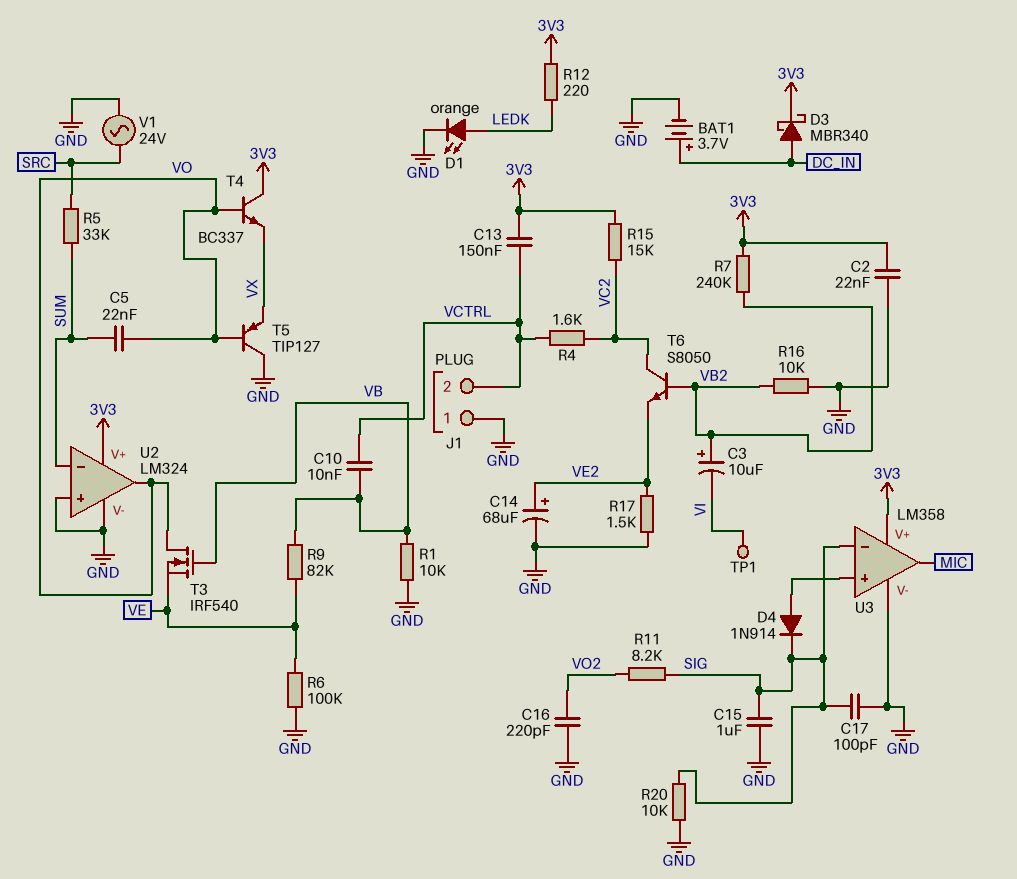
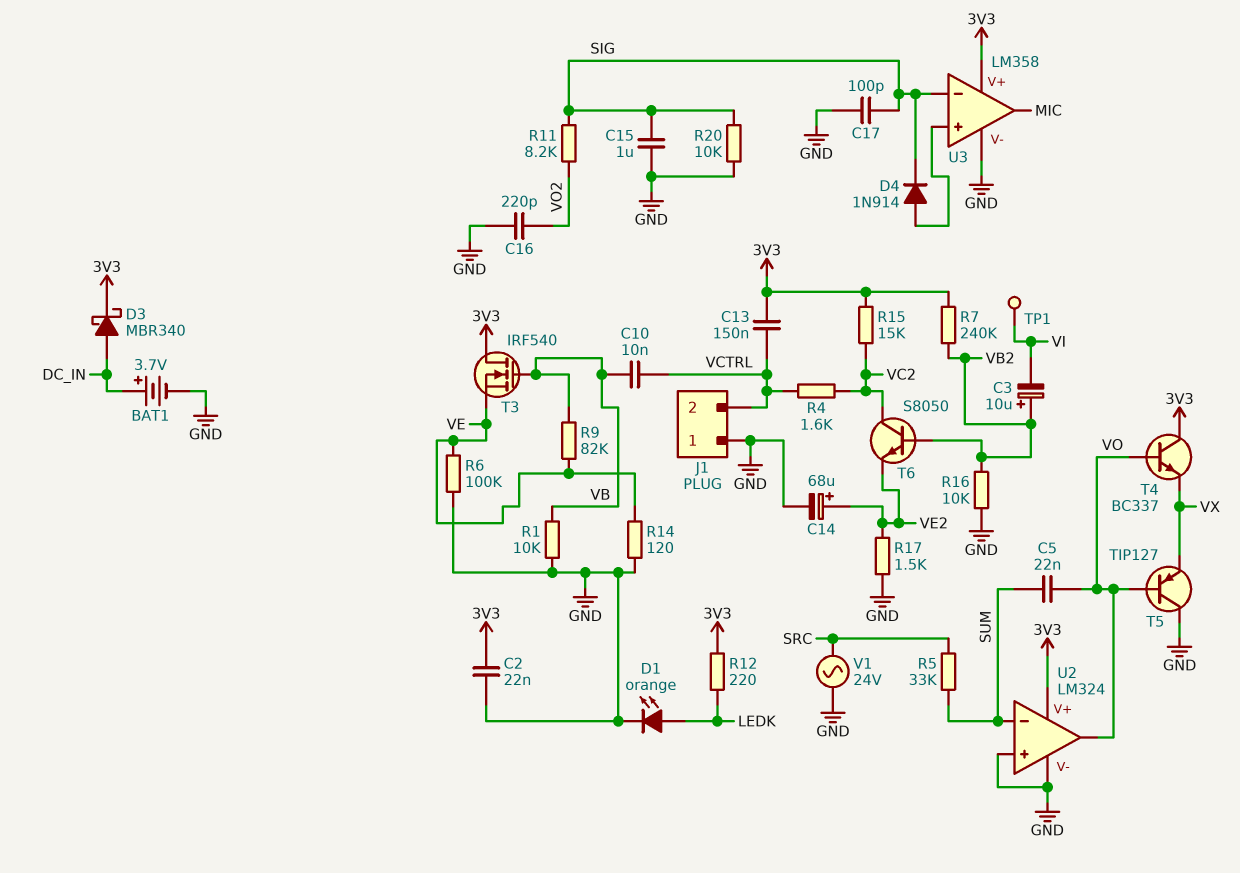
R14: none -> 120 (GND, VE)
T3: NMOS IRF540 (G VB, D VO, S VE) -> NMOS IRF540 (G VB, D 3V3, S VE)

